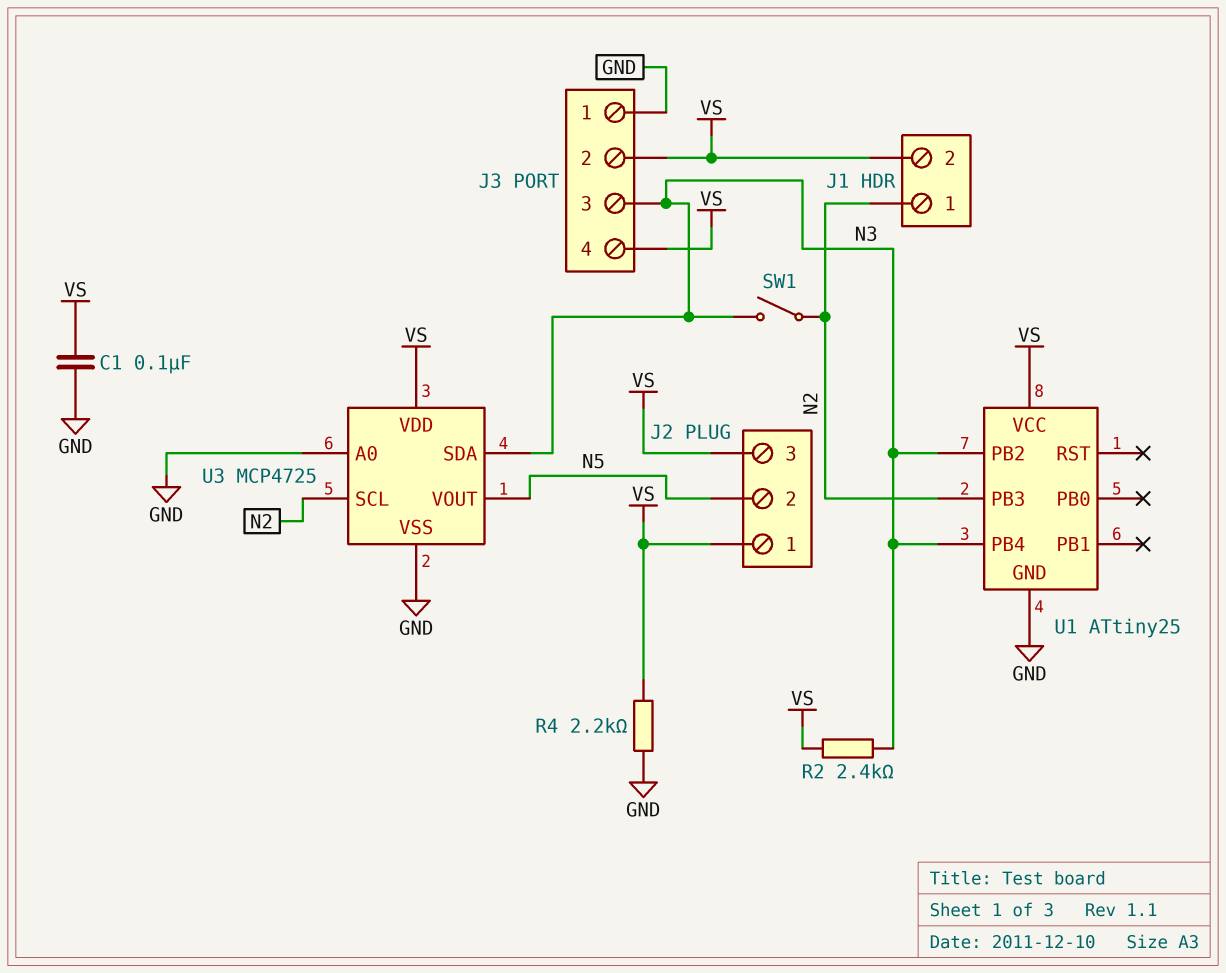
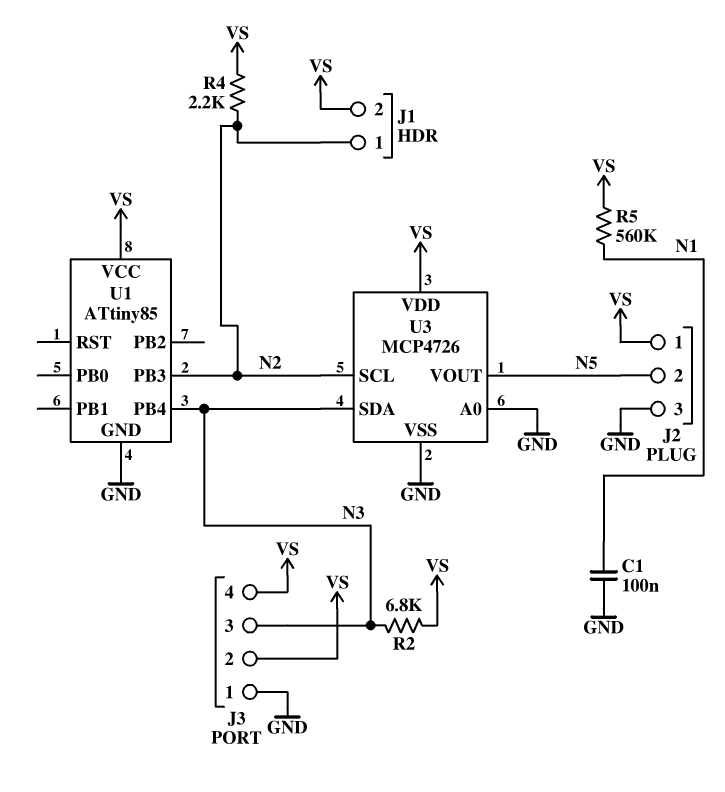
C1: 100nF (GND, VS) -> 100nF (GND, N1)
J2 pin 3: VS -> GND
R2: 2.4k (N3, VS) -> 6.8k (N3, VS)
R4: 2.2k (GND, VS) -> 2.2k (N2, VS)
R5: none -> 560k (N1, VS)
SW1: switch (N2, N3) -> none
U1: ATtiny25 -> ATtiny85
U1 pin PB2: N3 -> none
U3: MCP4725 -> MCP4726

